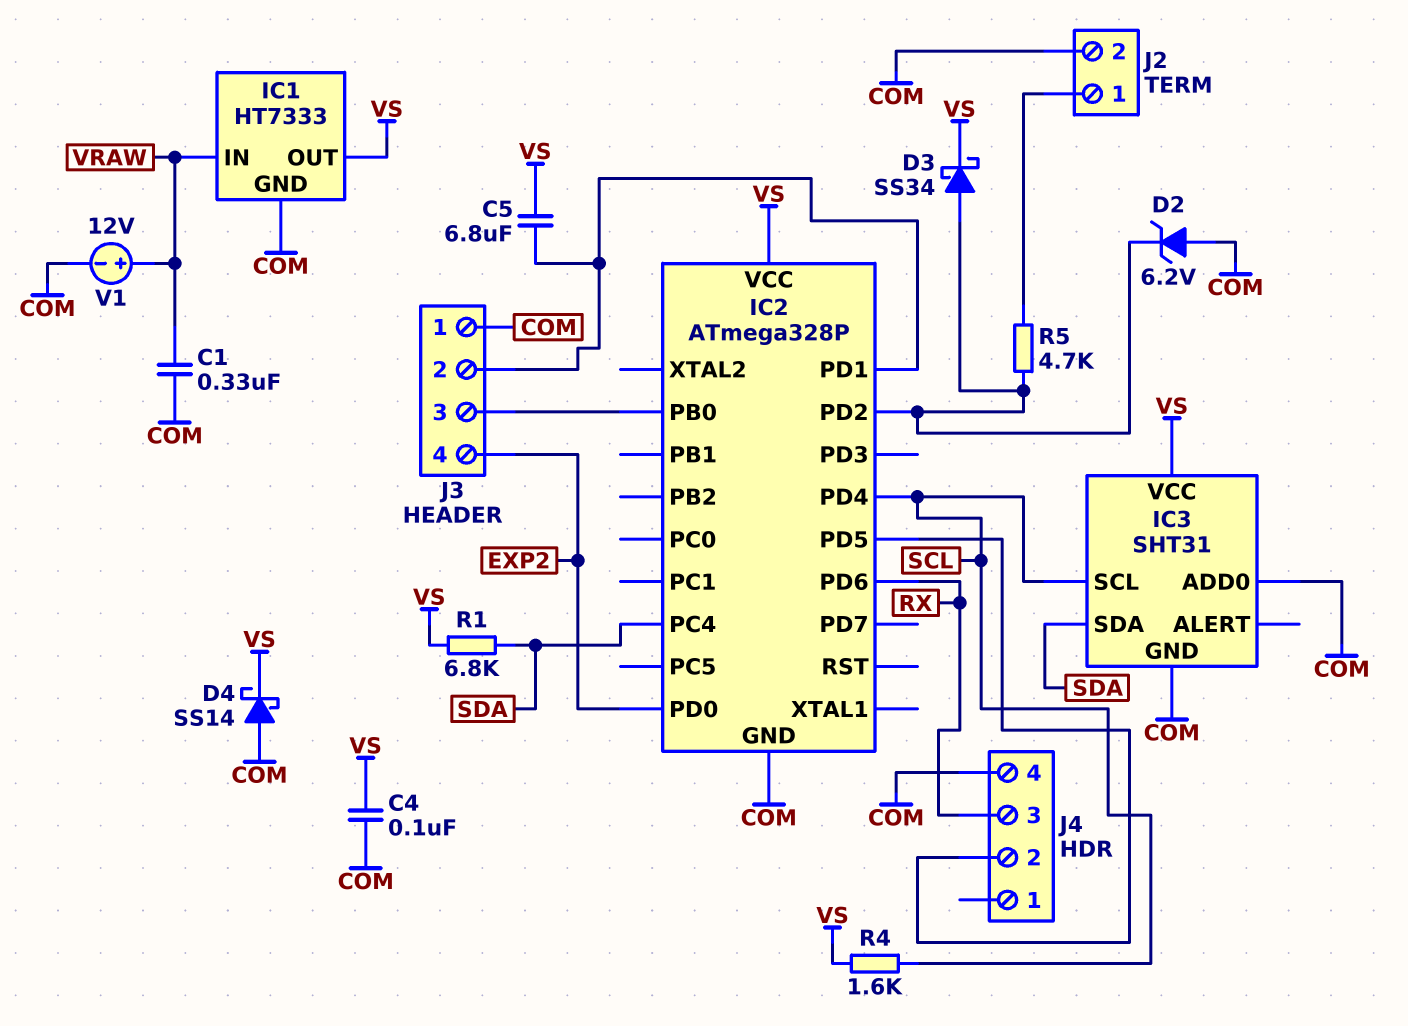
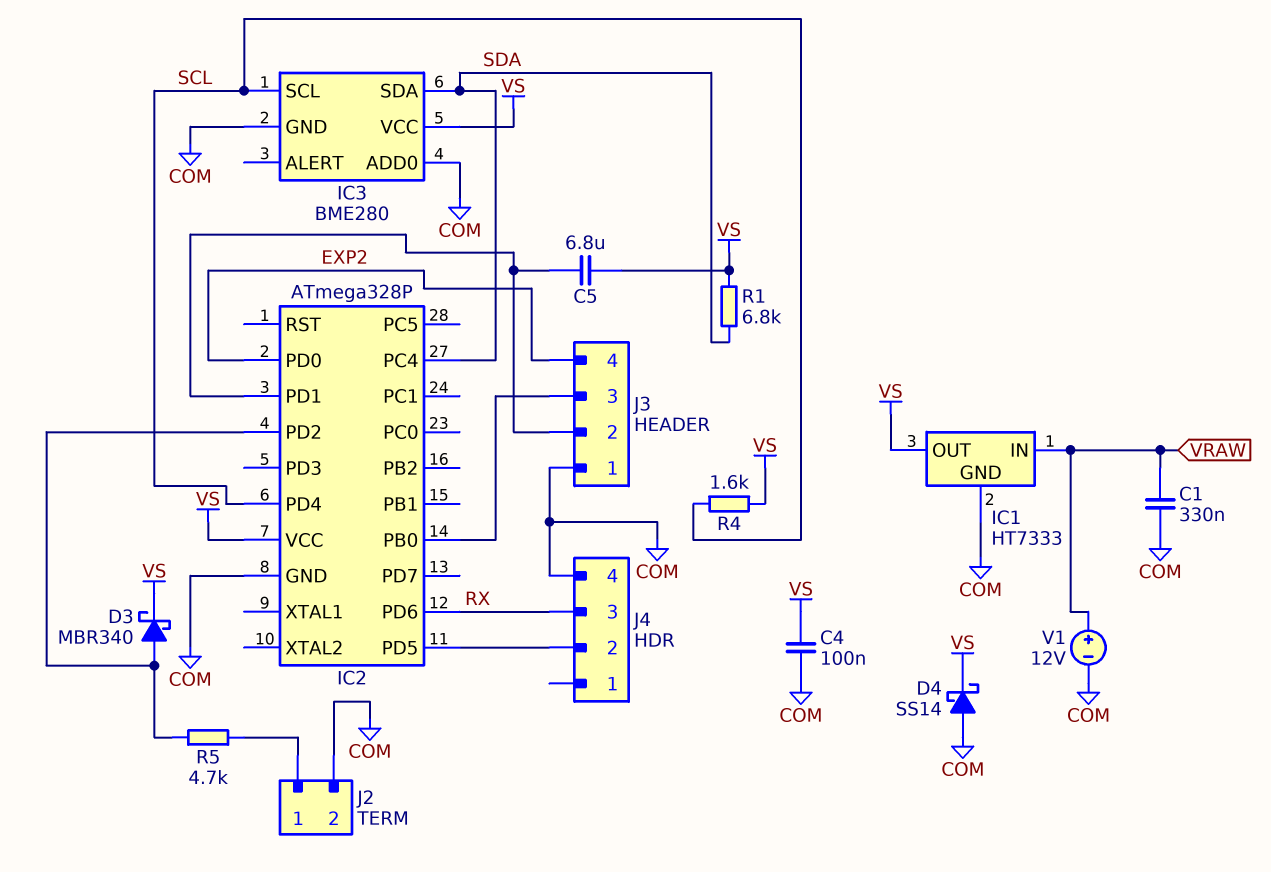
D2: zener 6.2V (A COM, K IC2/PD2) -> none
D3: schottky SS34 (A IC2/PD2, K VS) -> schottky MBR340 (A IC2/PD2, K VS)
IC3: SHT31 -> BME280

